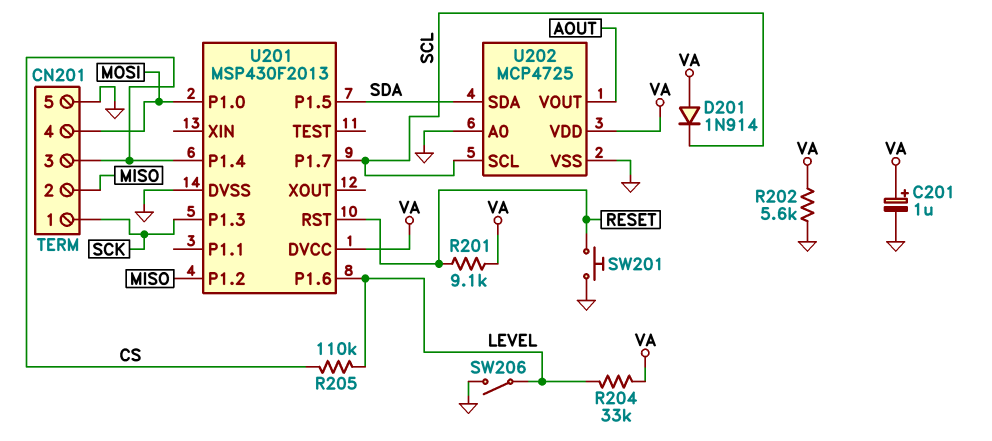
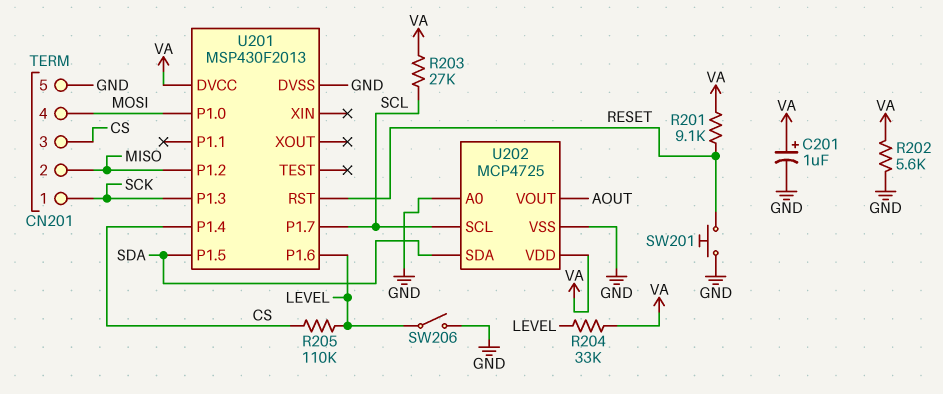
D201: diode 1N914 (A VA, K SCL) -> none
R203: none -> 27k (SCL, VA)

